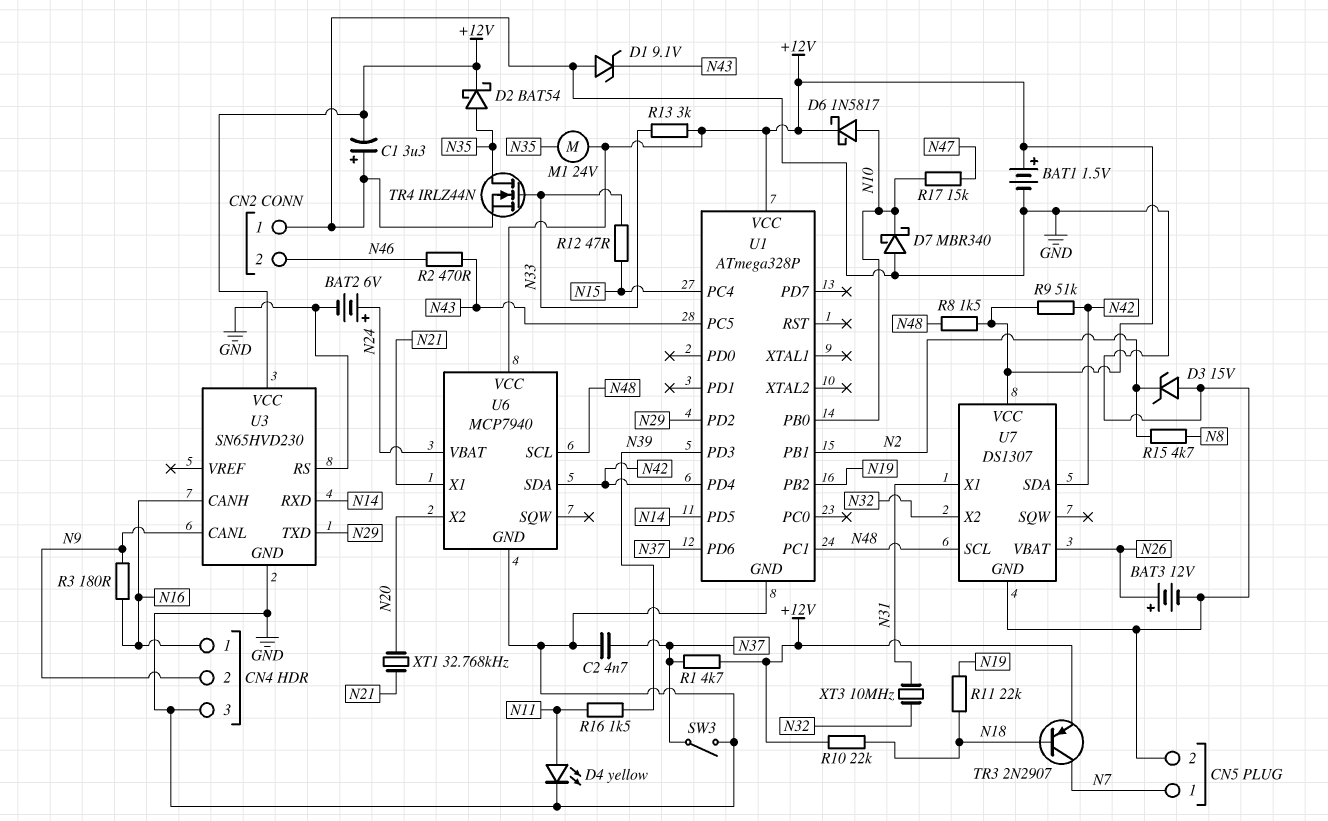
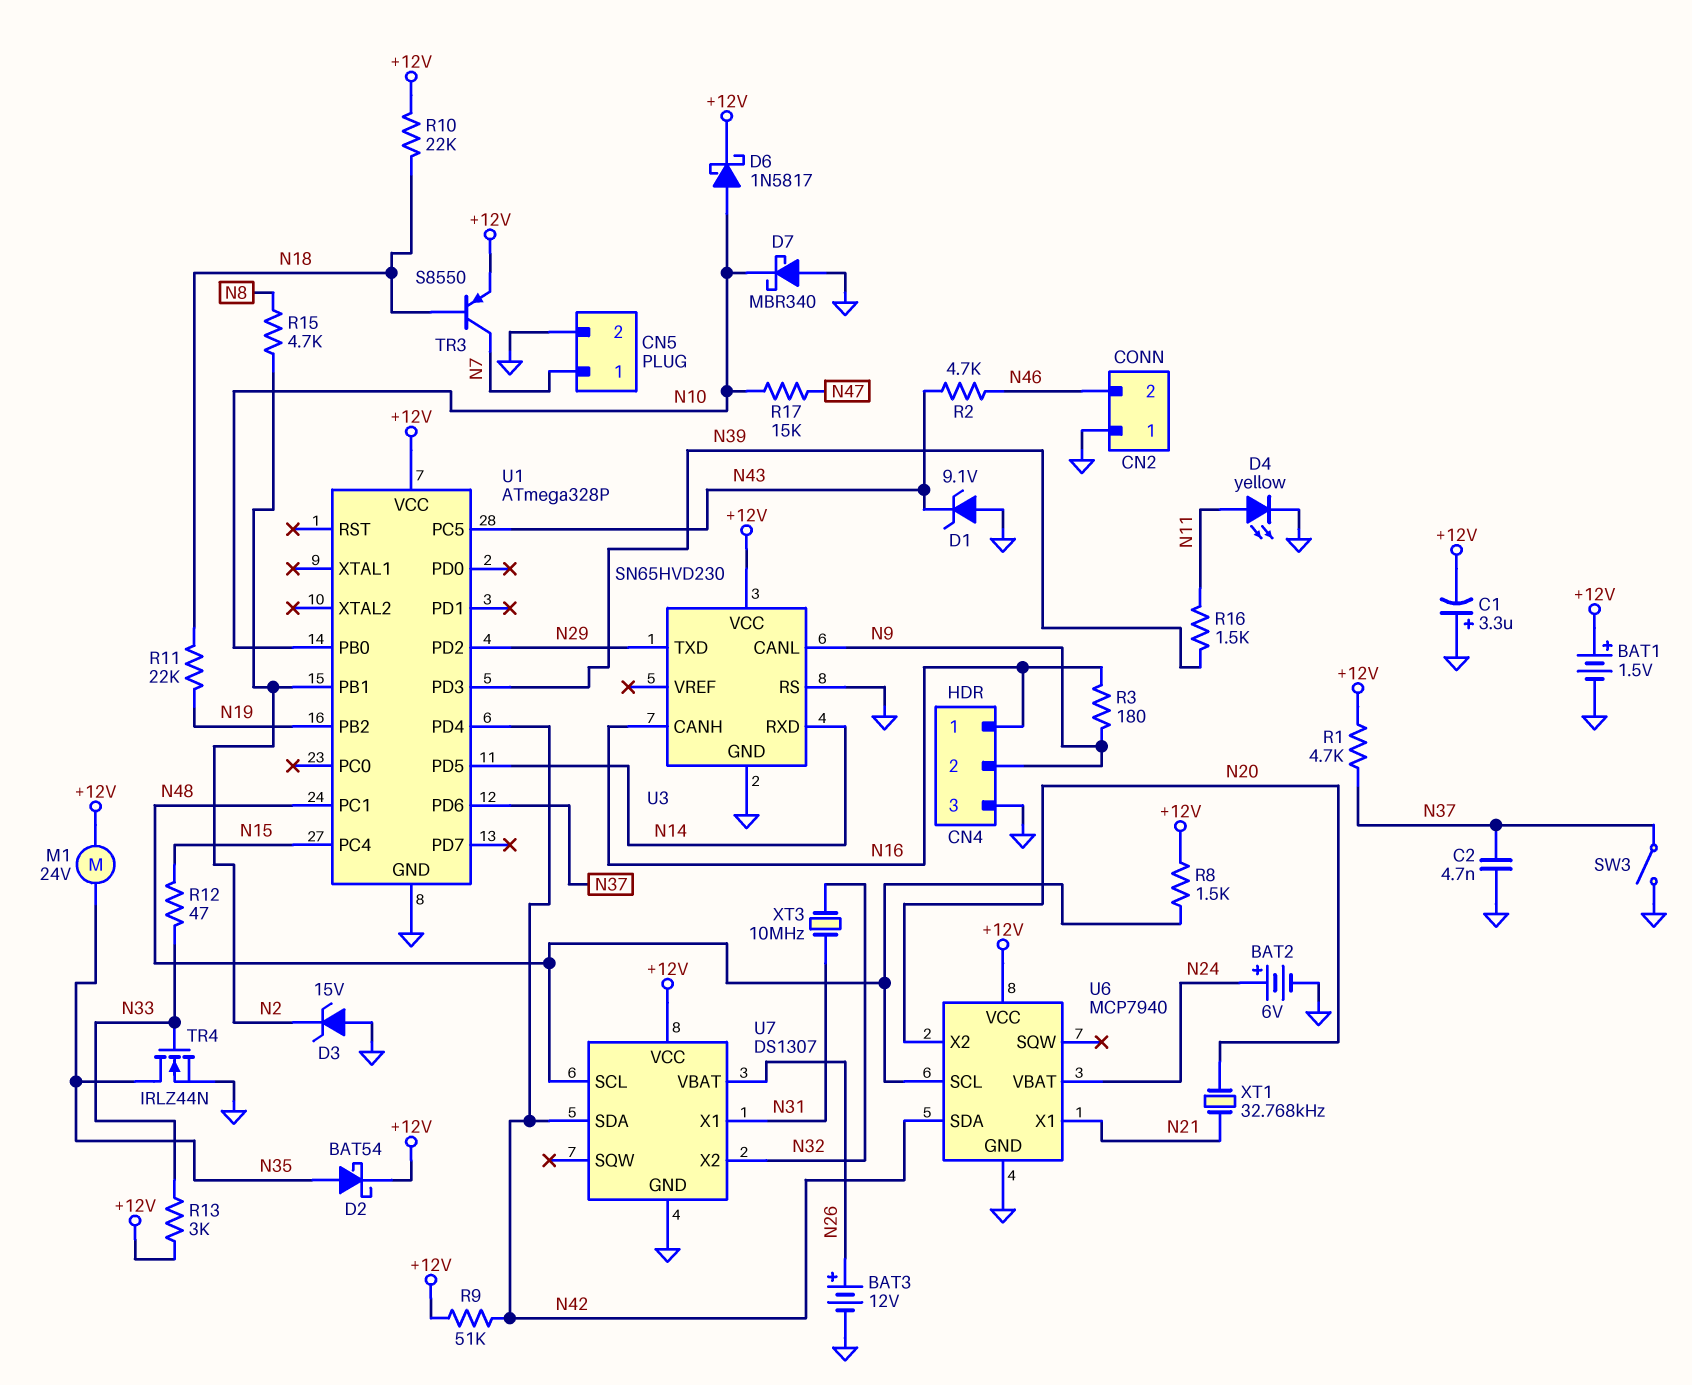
R2: 470 (N43, N46) -> 4.7k (N43, N46)
TR3: PNP 2N2907 (B N18, C N7, E +12V) -> PNP S8550 (B N18, C N7, E +12V)

